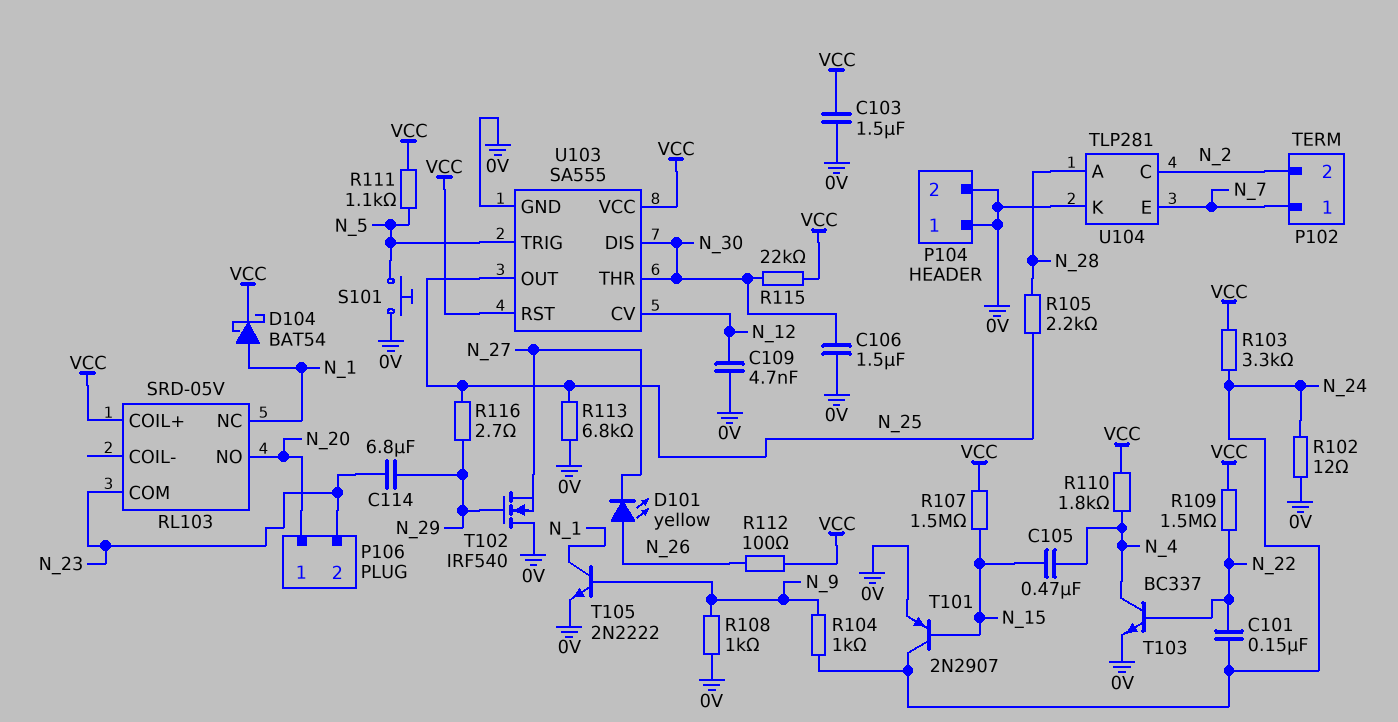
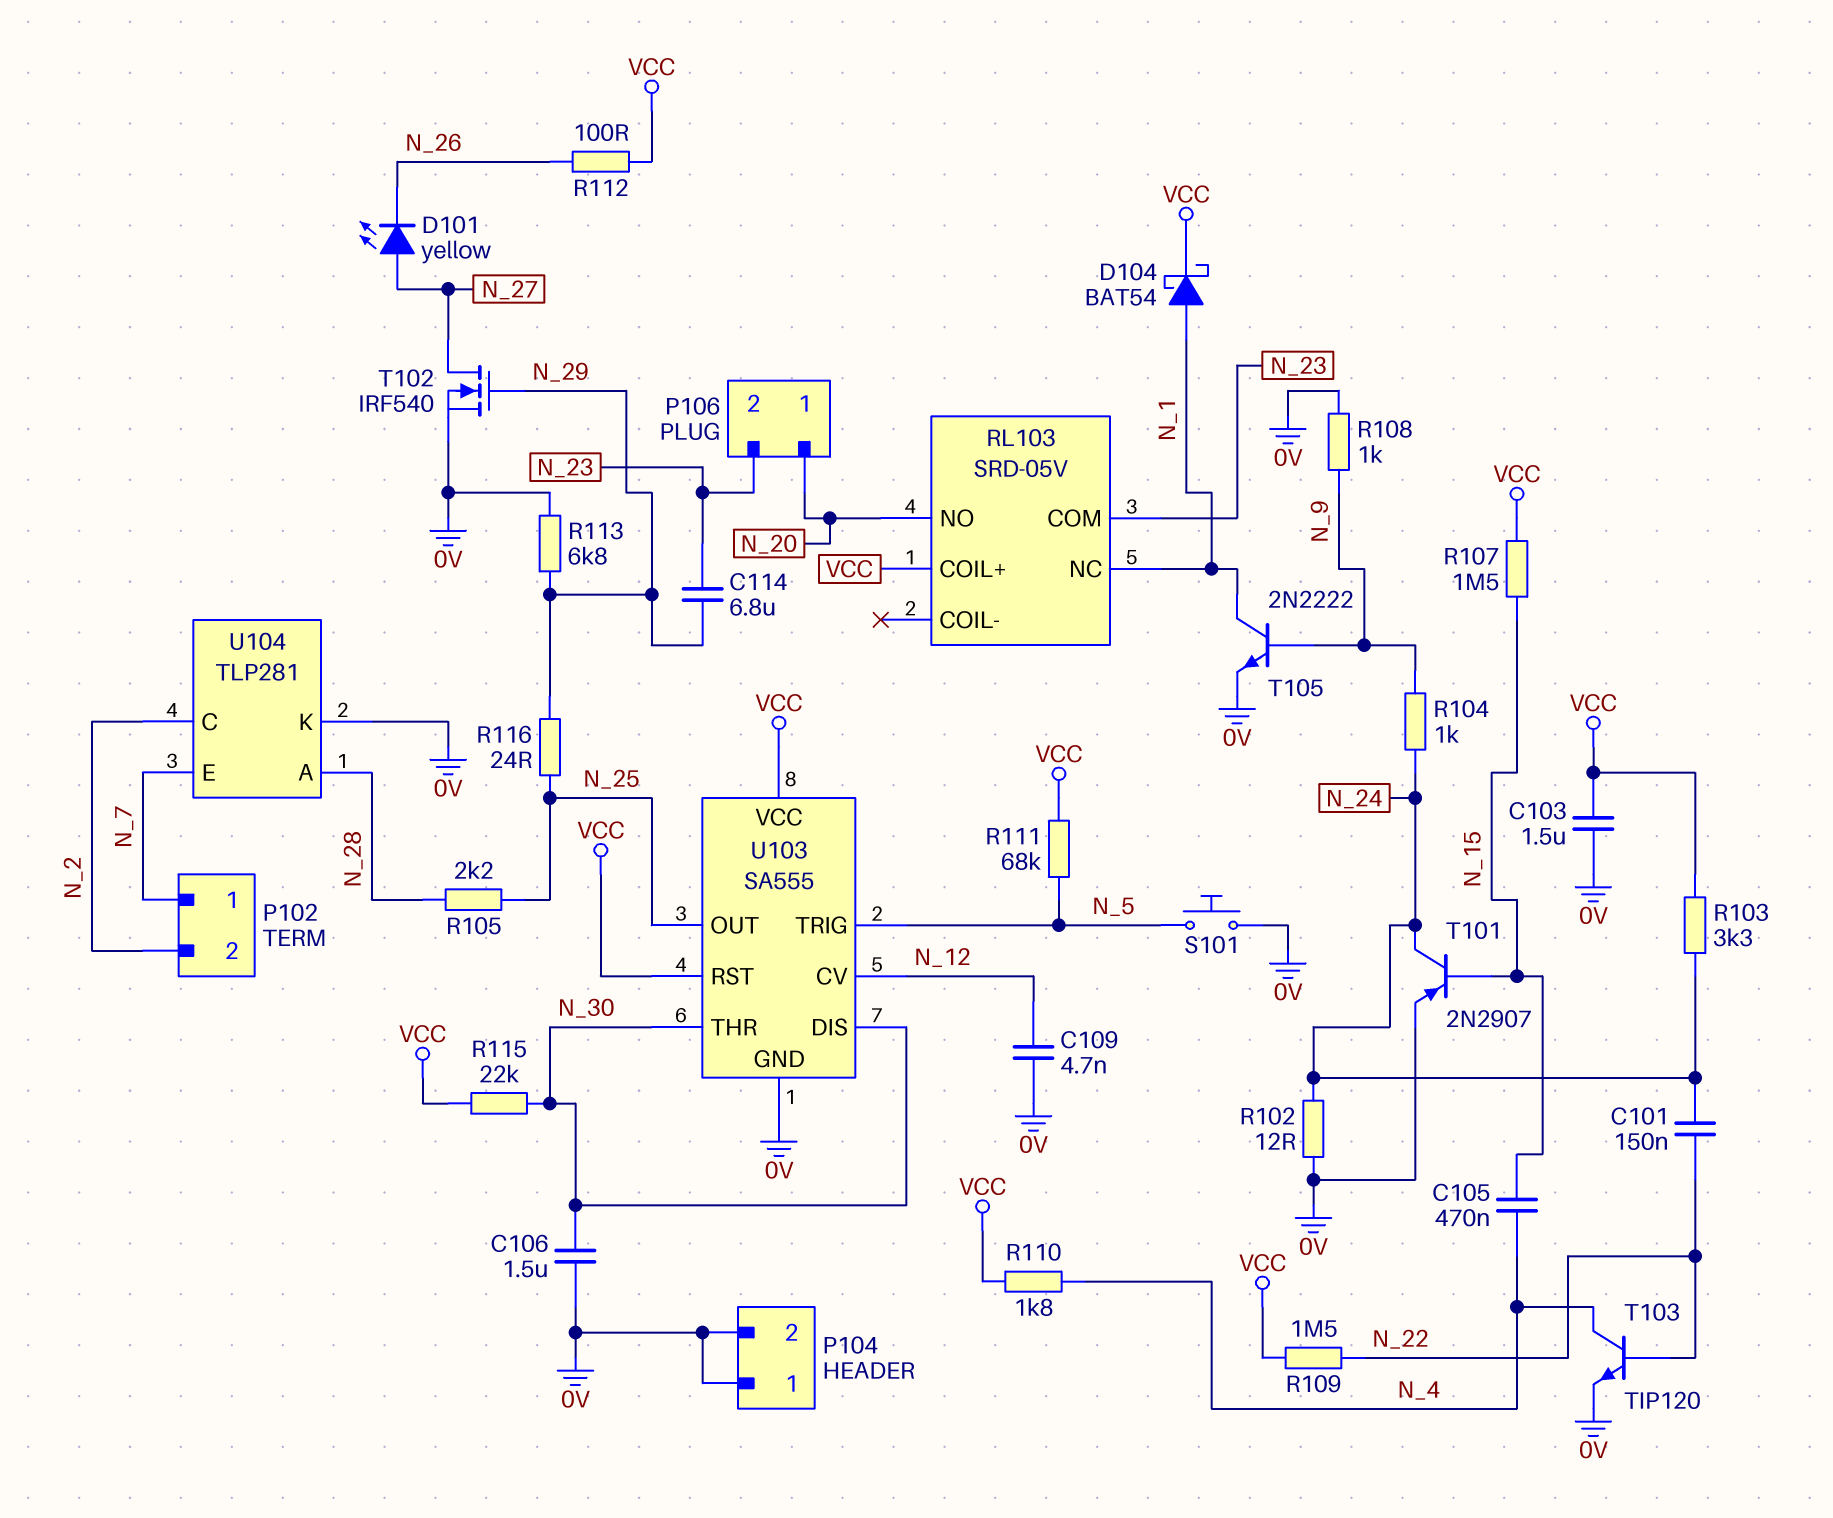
D101: LED yellow (A N_26, K N_27) -> LED yellow (A N_27, K N_26)
R111: 1.1k (N_5, VCC) -> 68k (N_5, VCC)
R113: 6.8k (0V, N_25) -> 6.8k (0V, N_29)
R116: 2.7 (N_25, N_29) -> 24 (N_25, N_29)
T102: NMOS IRF540 (G N_29, D 0V, S N_27) -> NMOS IRF540 (G N_29, D N_27, S 0V)
T103: NPN BC337 (B N_22, C N_4, E 0V) -> NPN TIP120 (B N_22, C N_4, E 0V)

